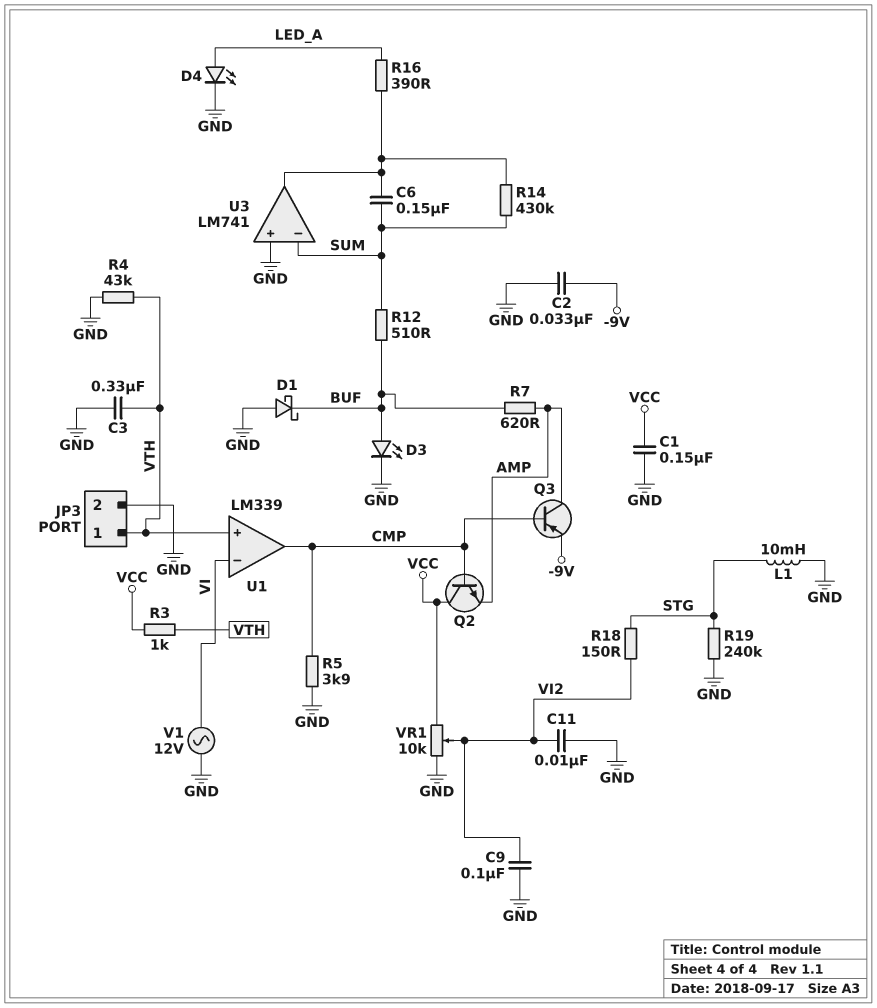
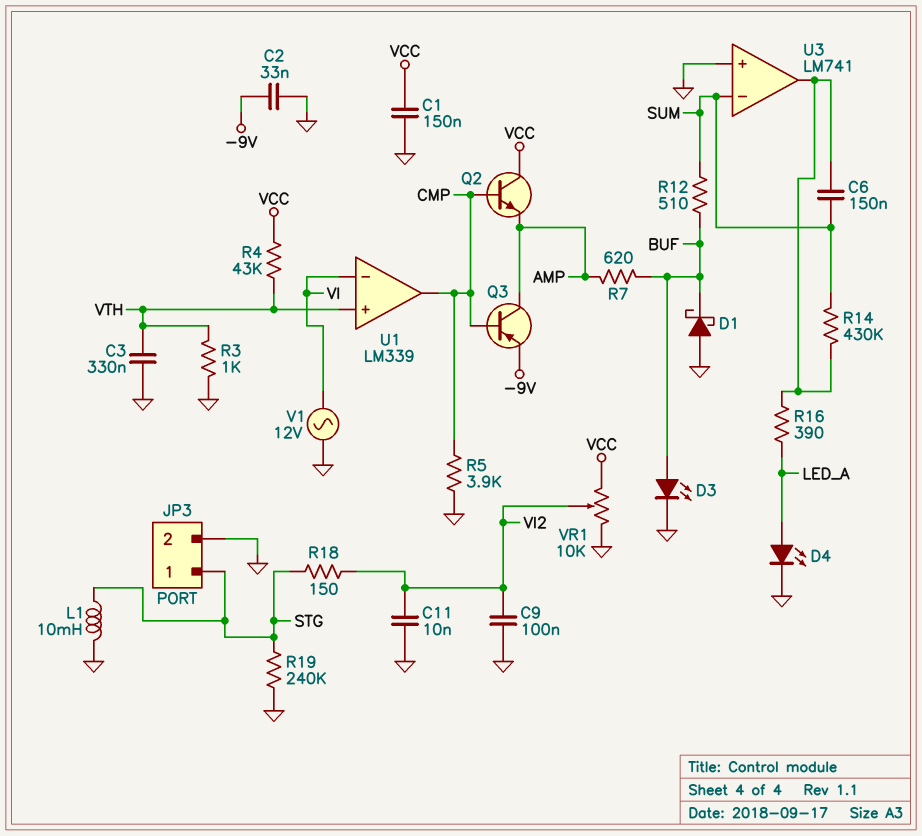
JP3 pin 1: VTH -> STG
R3: 1k (VCC, VTH) -> 1k (GND, VTH)
R4: 43k (GND, VTH) -> 43k (VCC, VTH)

